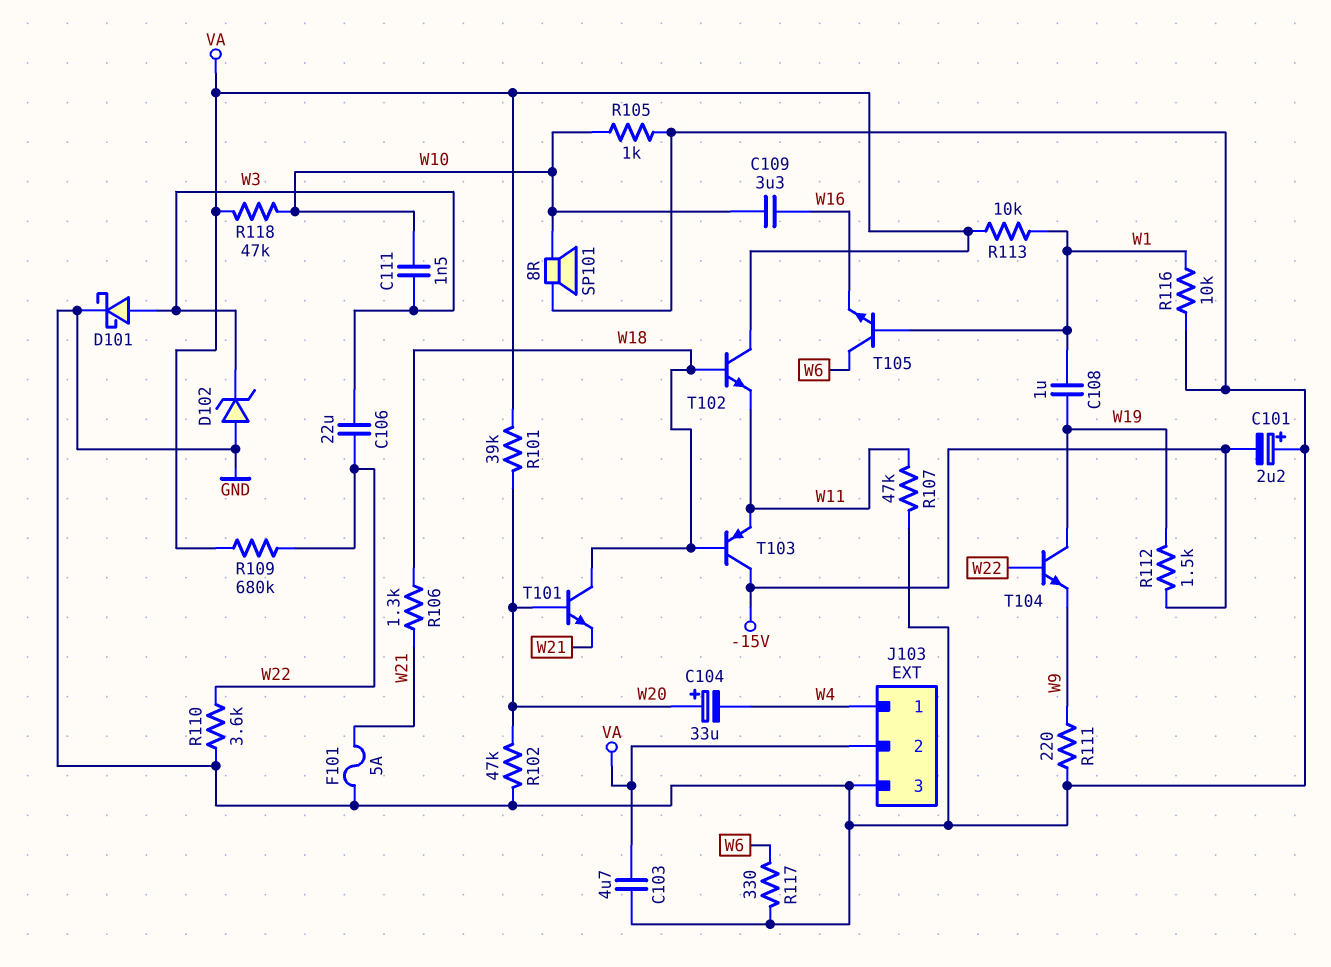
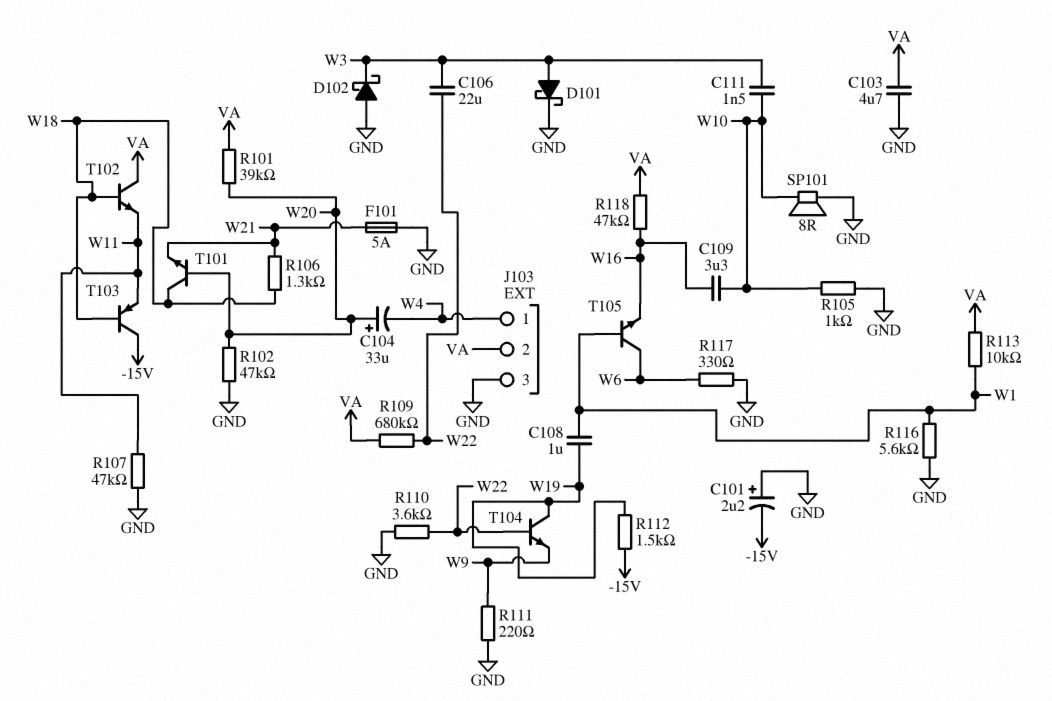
D102: zener (A GND, K W3) -> schottky (A GND, K W3)
R116: 10k (GND, W1) -> 5.6k (GND, W1)
R118: 47k (VA, W10) -> 47k (VA, W16)

